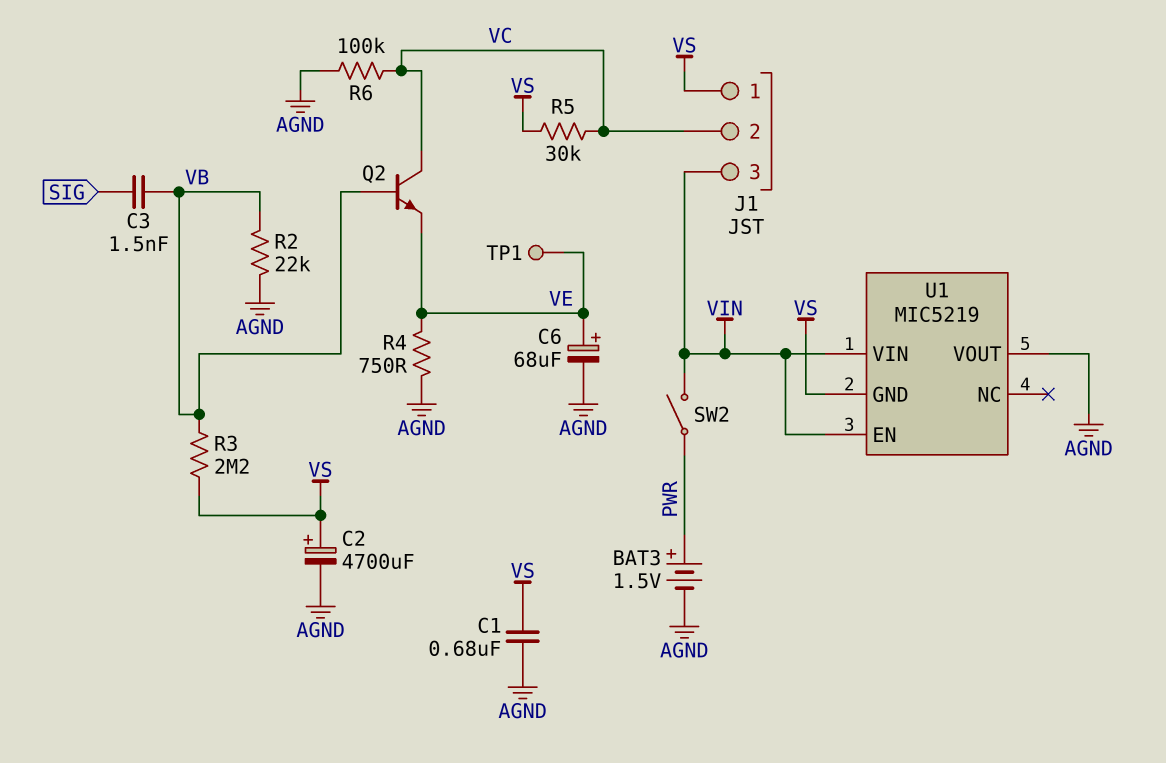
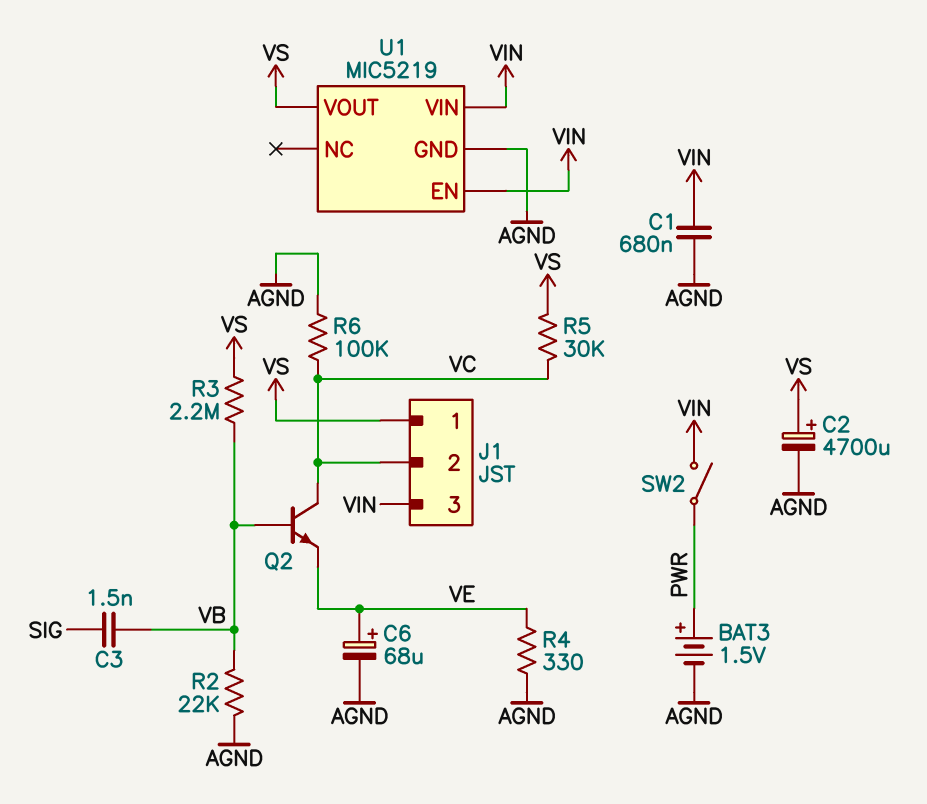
C1: 680nF (AGND, VS) -> 680nF (AGND, VIN)
R4: 750 (AGND, VE) -> 330 (AGND, VE)
TP1: test point (VE) -> none
U1 pin GND: VS -> AGND
U1 pin VOUT: AGND -> VS

